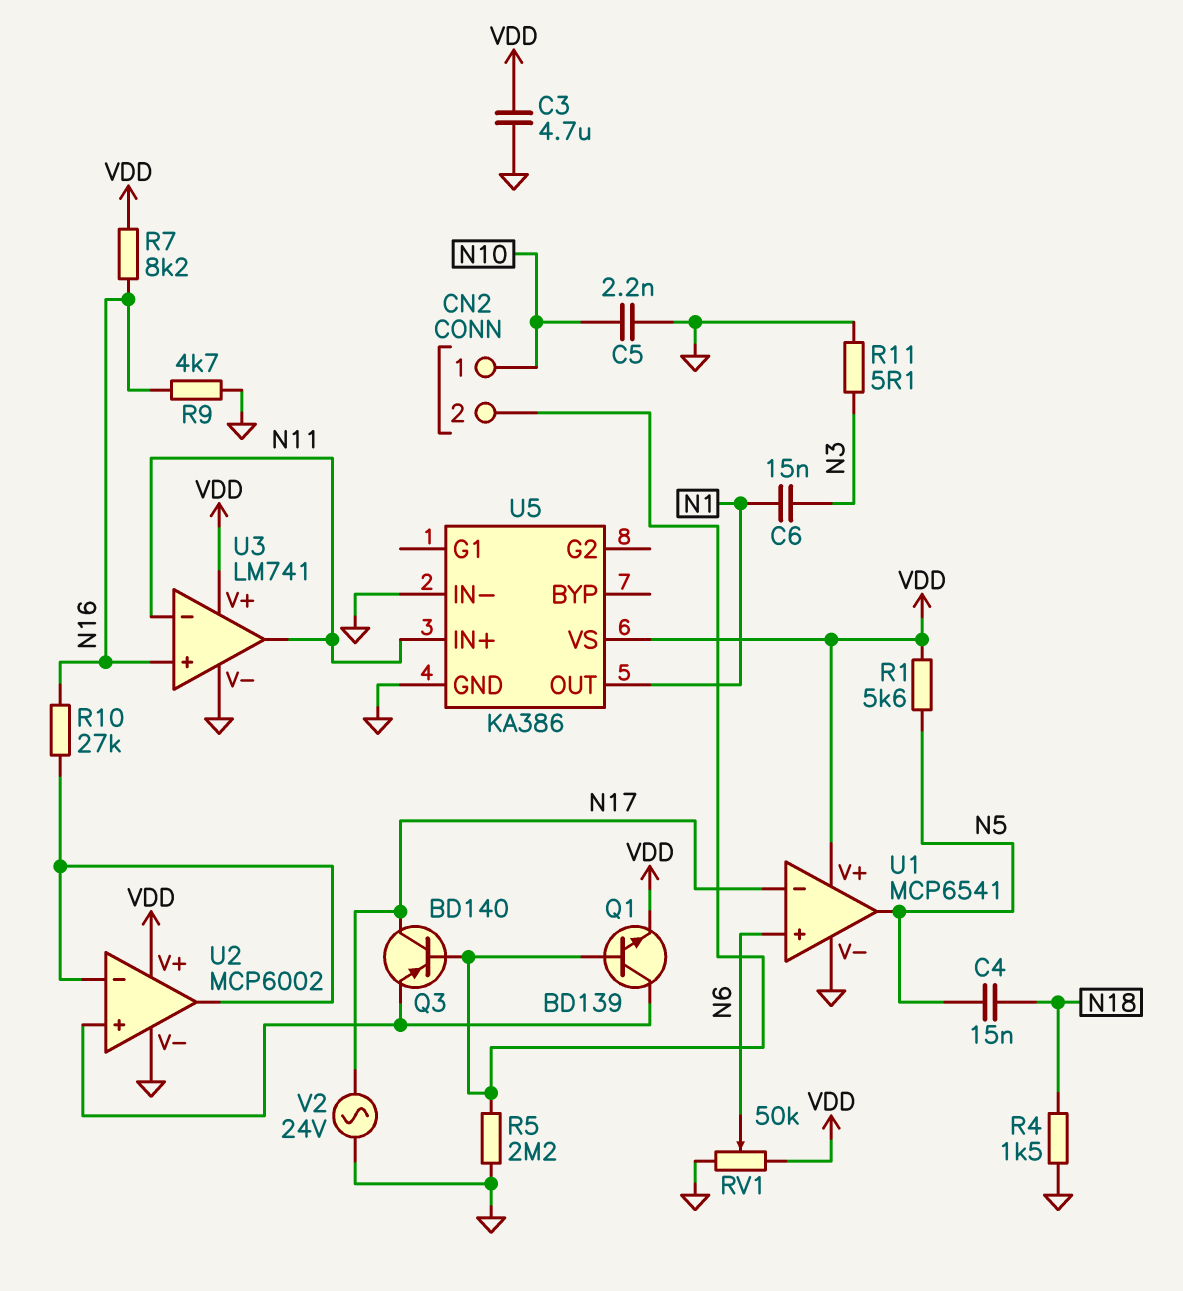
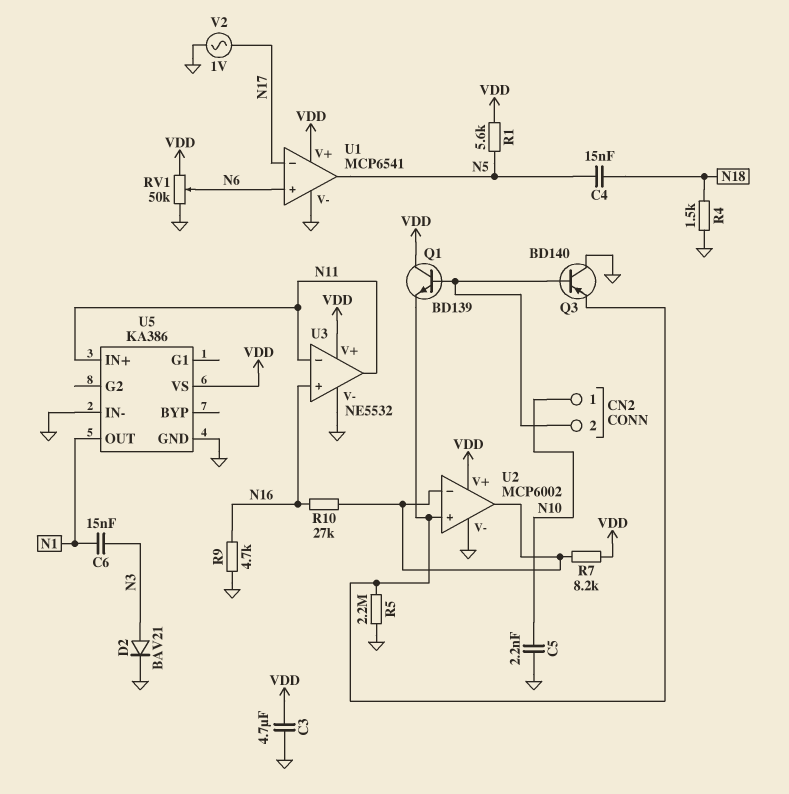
D2: none -> diode BAV21 (A N3, K GND)
Q1: NPN BD139 (B CN2/2, C U2/in+, E VDD) -> NPN BD139 (B CN2/2, C VDD, E U2/in+)
Q3: PNP BD140 (B CN2/2, C N17, E U2/in+) -> PNP BD140 (B CN2/2, C GND, E U2/in+)
R5: 2.2M (CN2/2, GND) -> 2.2M (GND, U2/in+)
R7: 8.2k (N16, VDD) -> 8.2k (U2/in-, VDD)
R11: 5.1 (GND, N3) -> none
U3: LM741 -> NE5532
V2: AC 24V (GND, N17) -> AC 1V (GND, N17)

